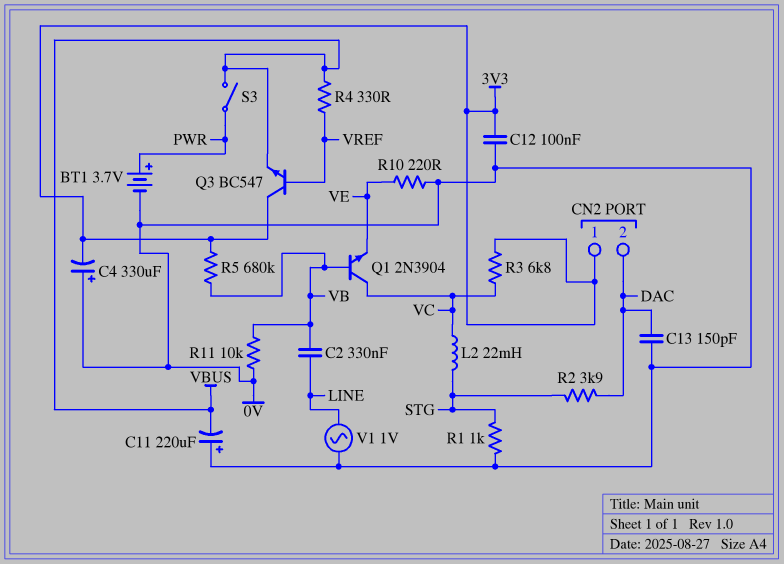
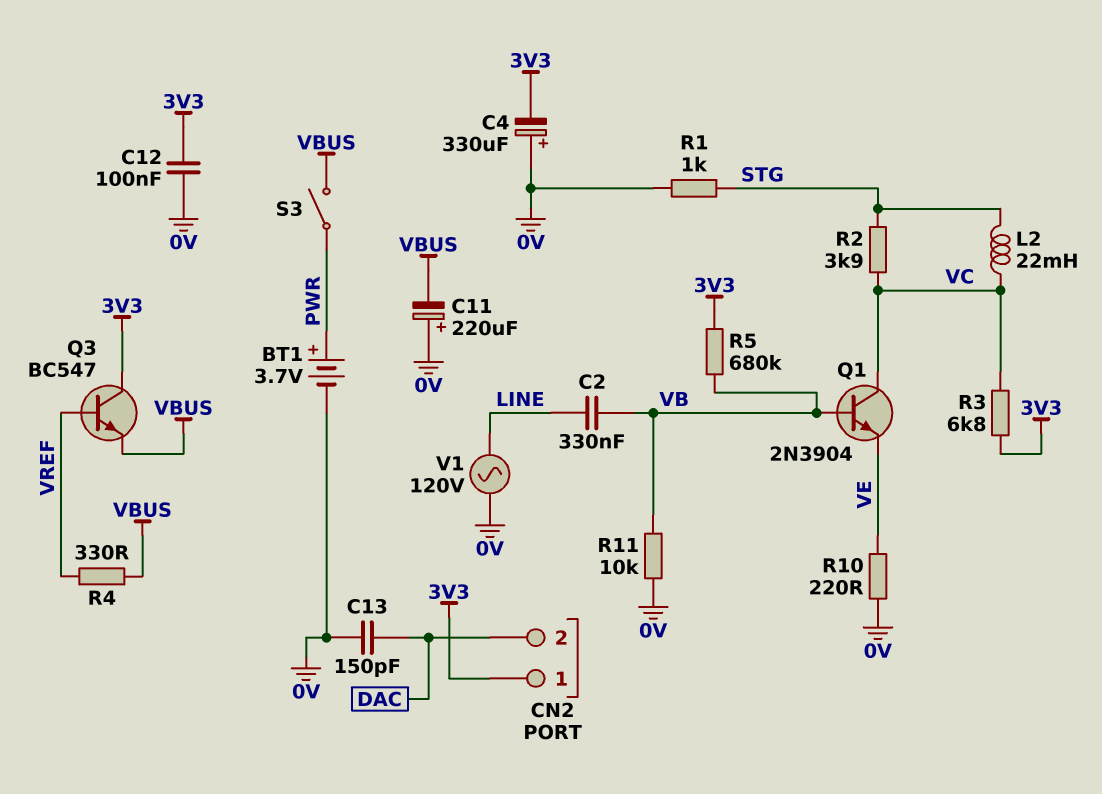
R2: 3.9k (DAC, STG) -> 3.9k (STG, VC)
V1: AC 1V (0V, LINE) -> AC 120V (0V, LINE)

